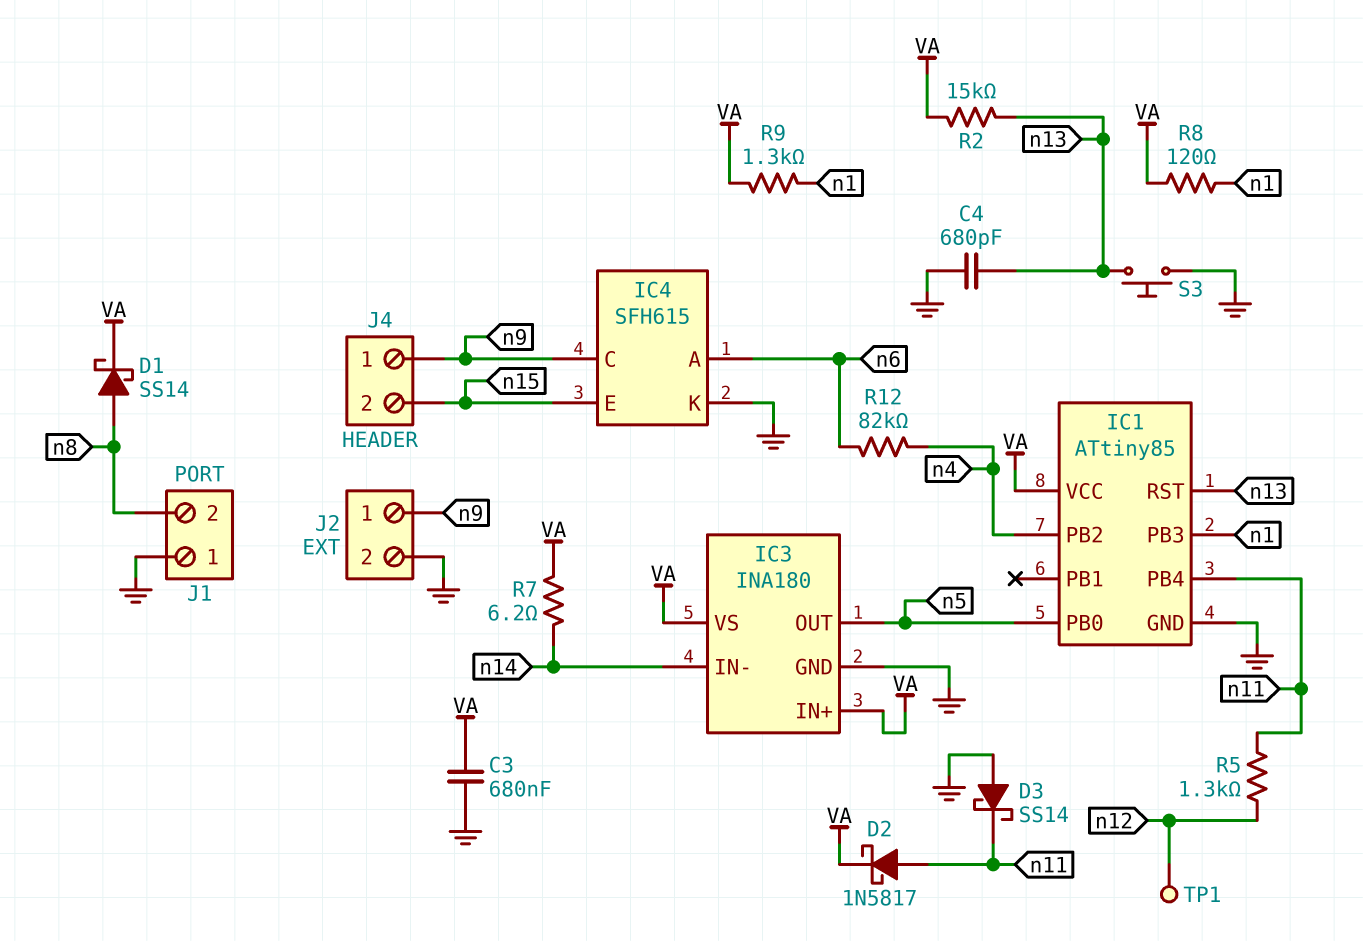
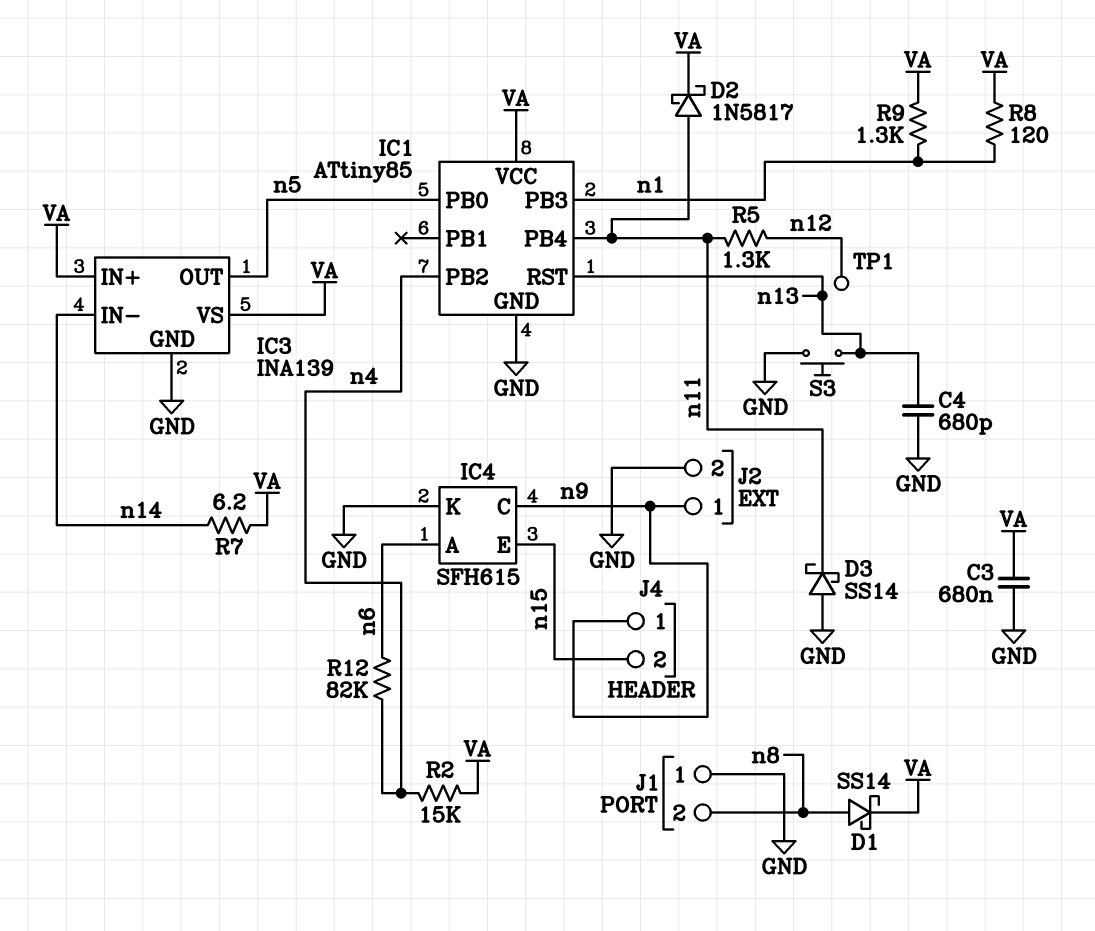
IC3: INA180 -> INA139
R2: 15k (VA, n13) -> 15k (VA, n4)

